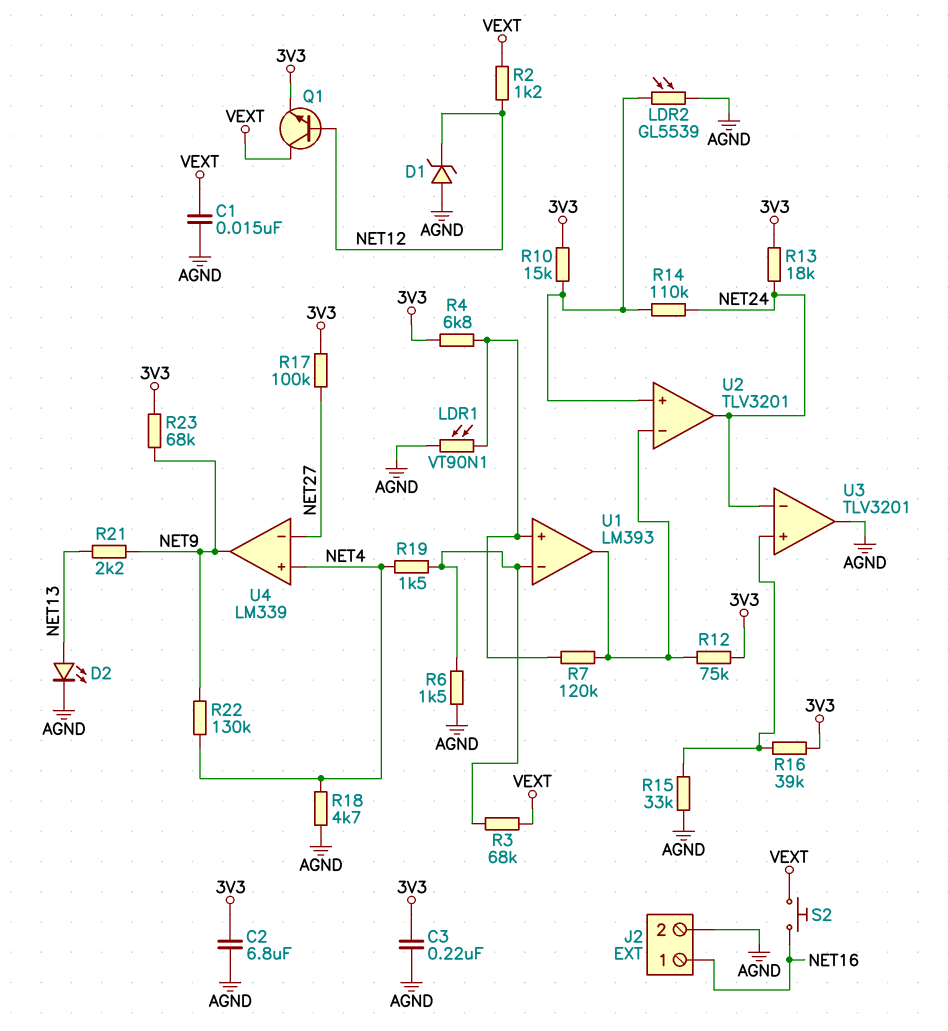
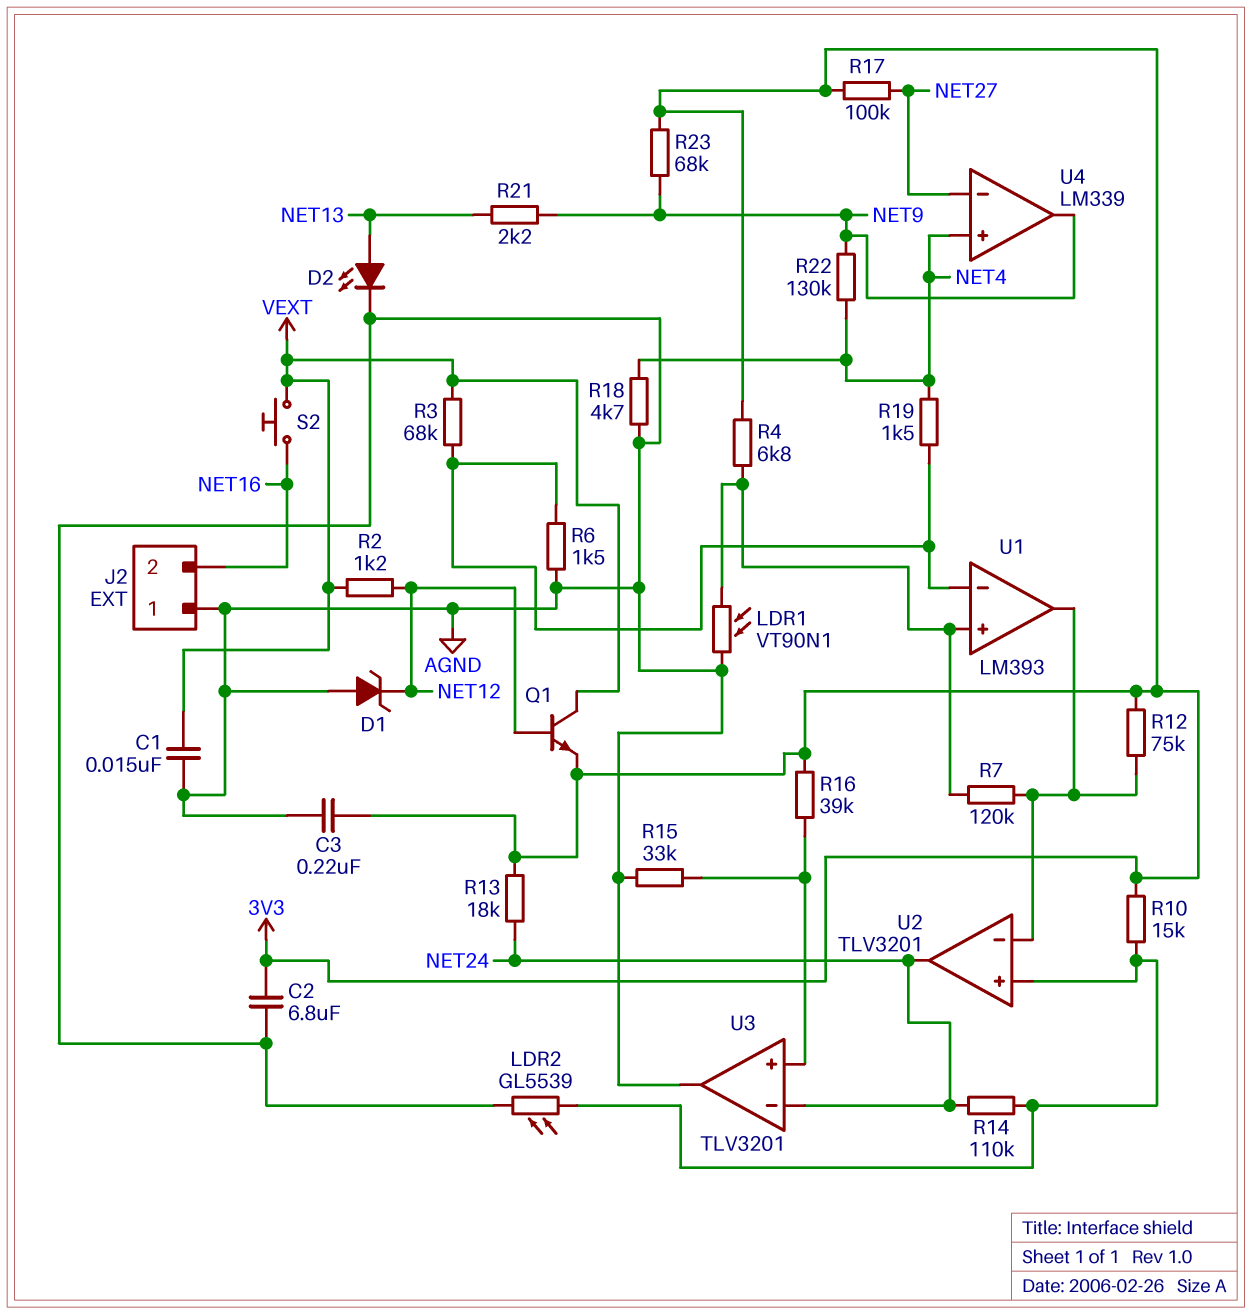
J2 pin 1: NET16 -> AGND
J2 pin 2: AGND -> NET16

